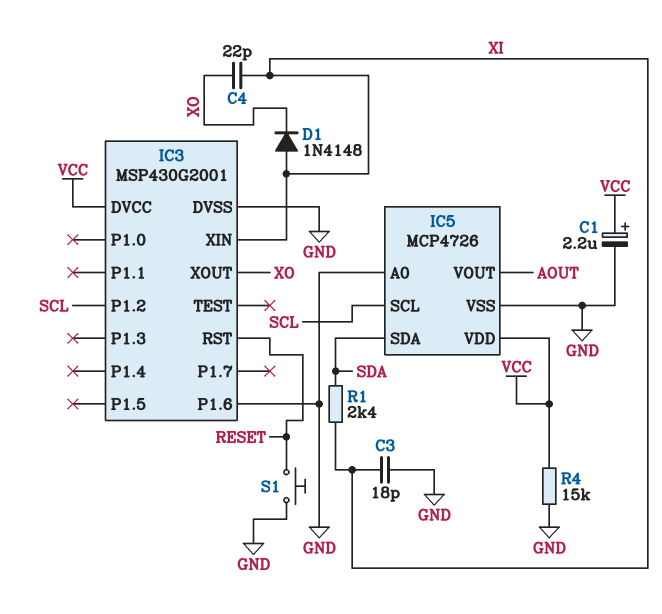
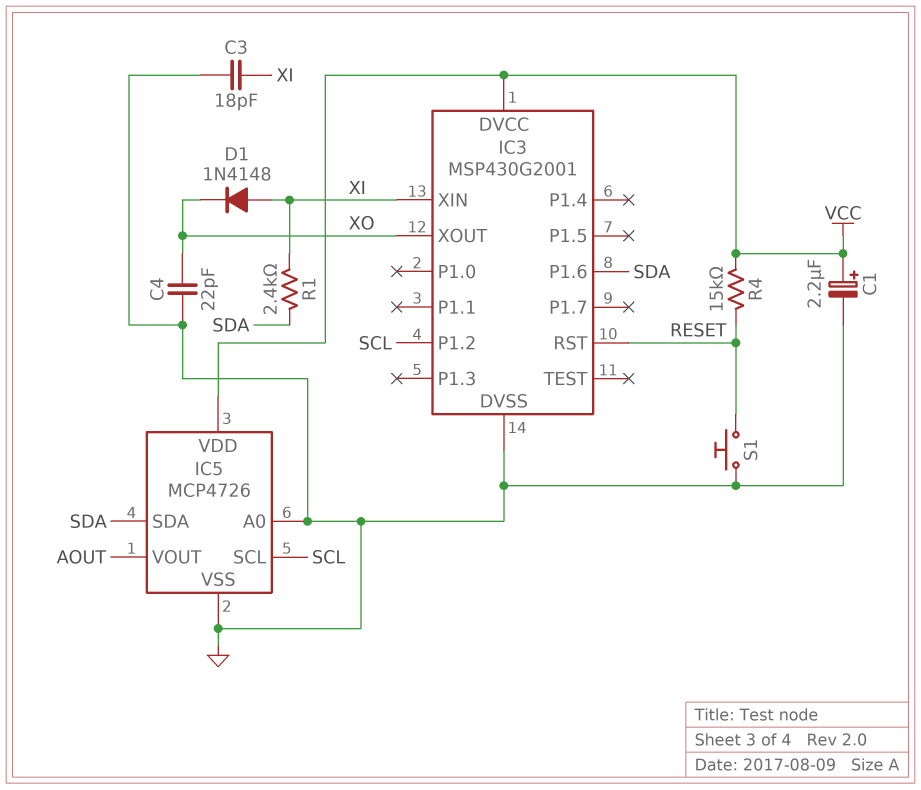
C4: 22pF (XI, XO) -> 22pF (GND, XO)
IC3 pin P1.6: GND -> SDA
R4: 15k (GND, VCC) -> 15k (RESET, VCC)

